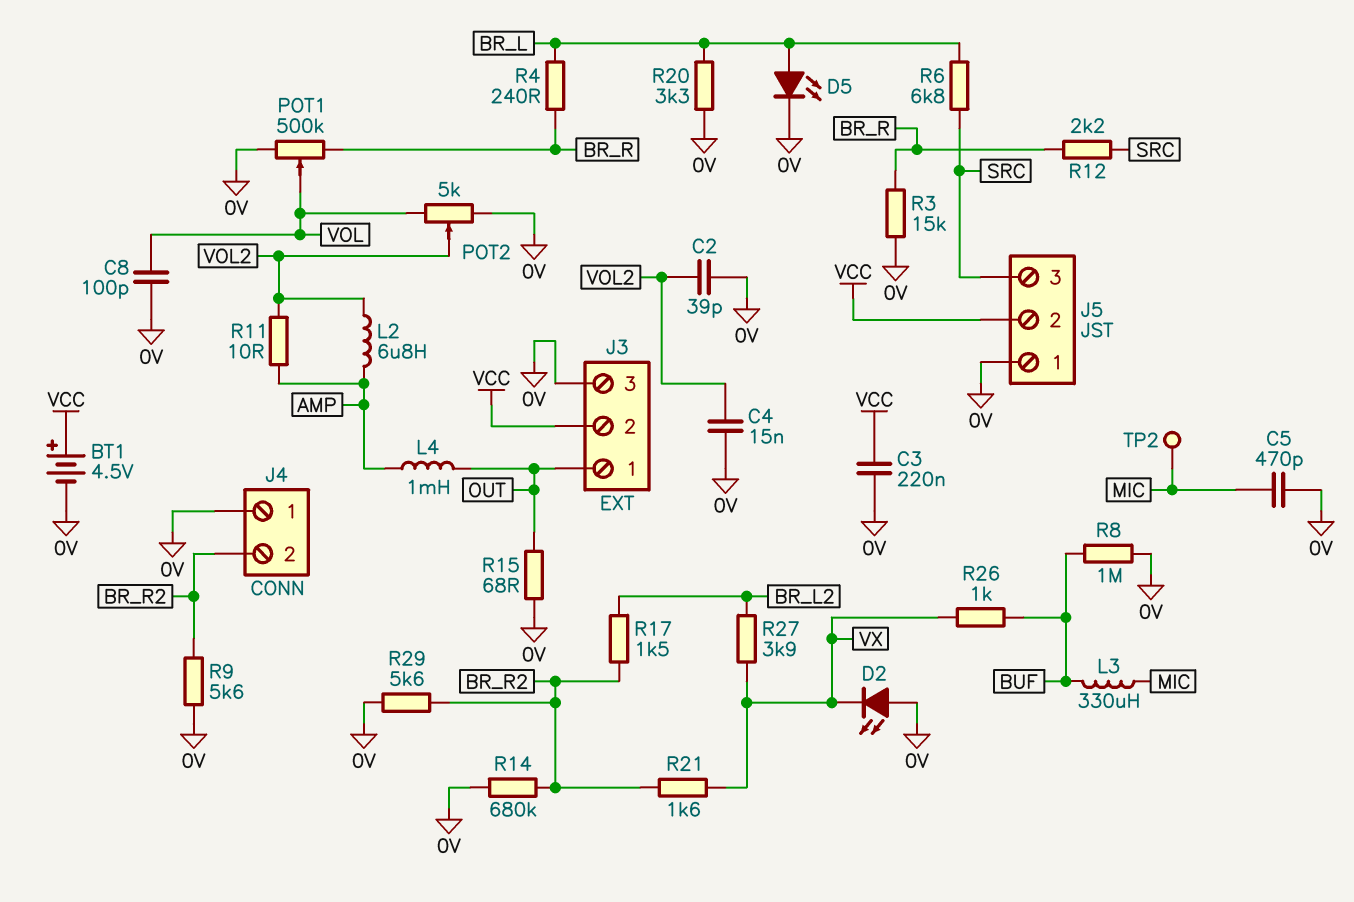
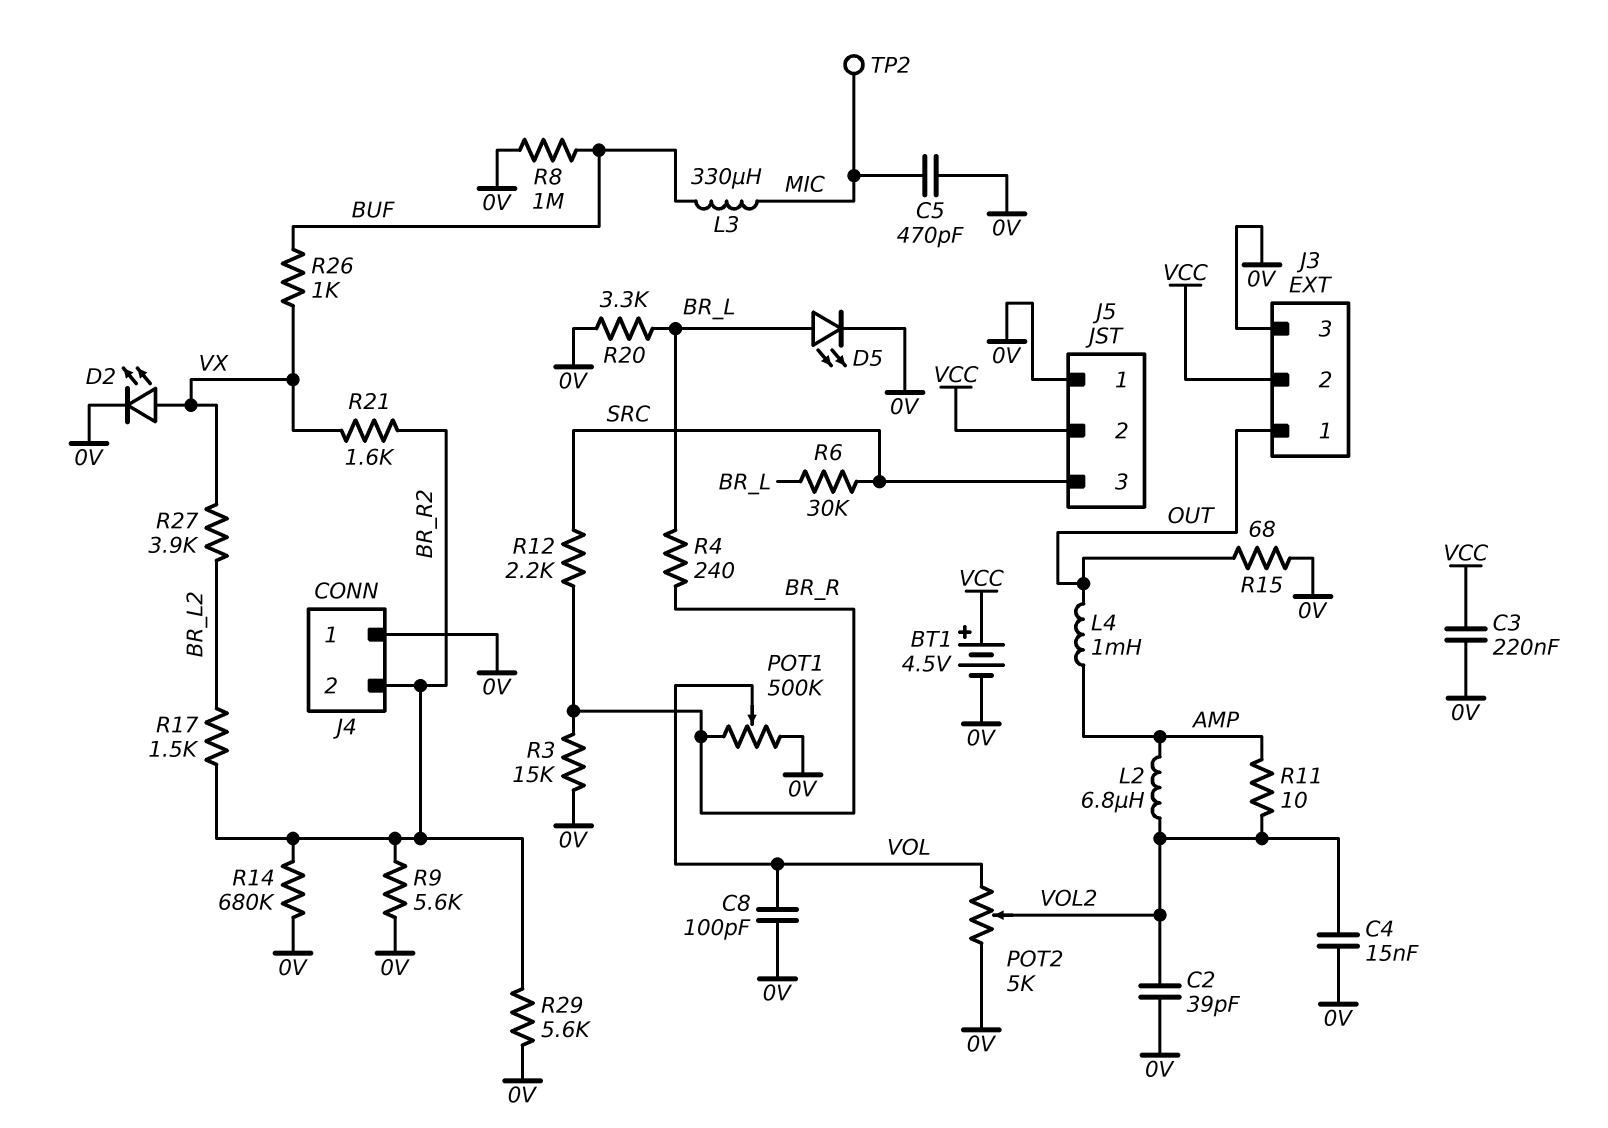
D2: LED (A 0V, K VX) -> LED (A VX, K 0V)
R6: 6.8k (BR_L, SRC) -> 30k (BR_L, SRC)

